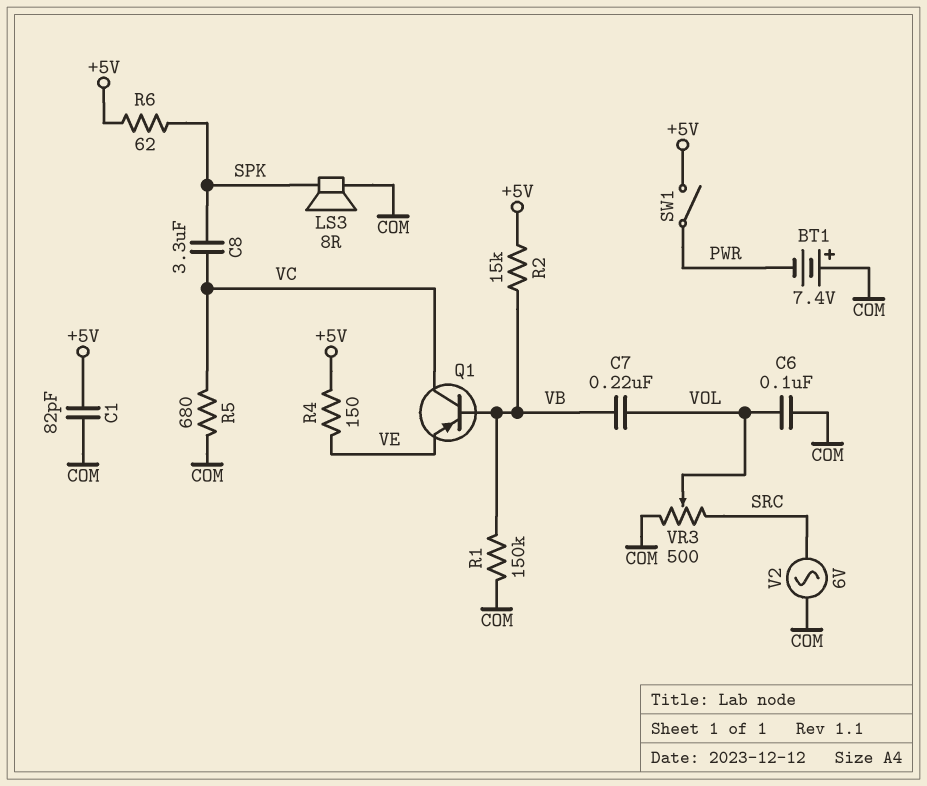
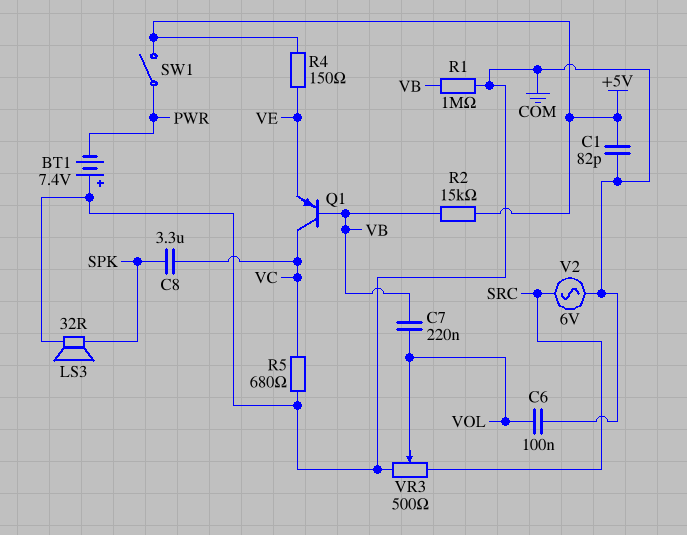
LS3: speaker 8R (COM, SPK) -> speaker 32R (COM, SPK)
R1: 150k (COM, VB) -> 1M (COM, VB)
R6: 62 (+5V, SPK) -> none

